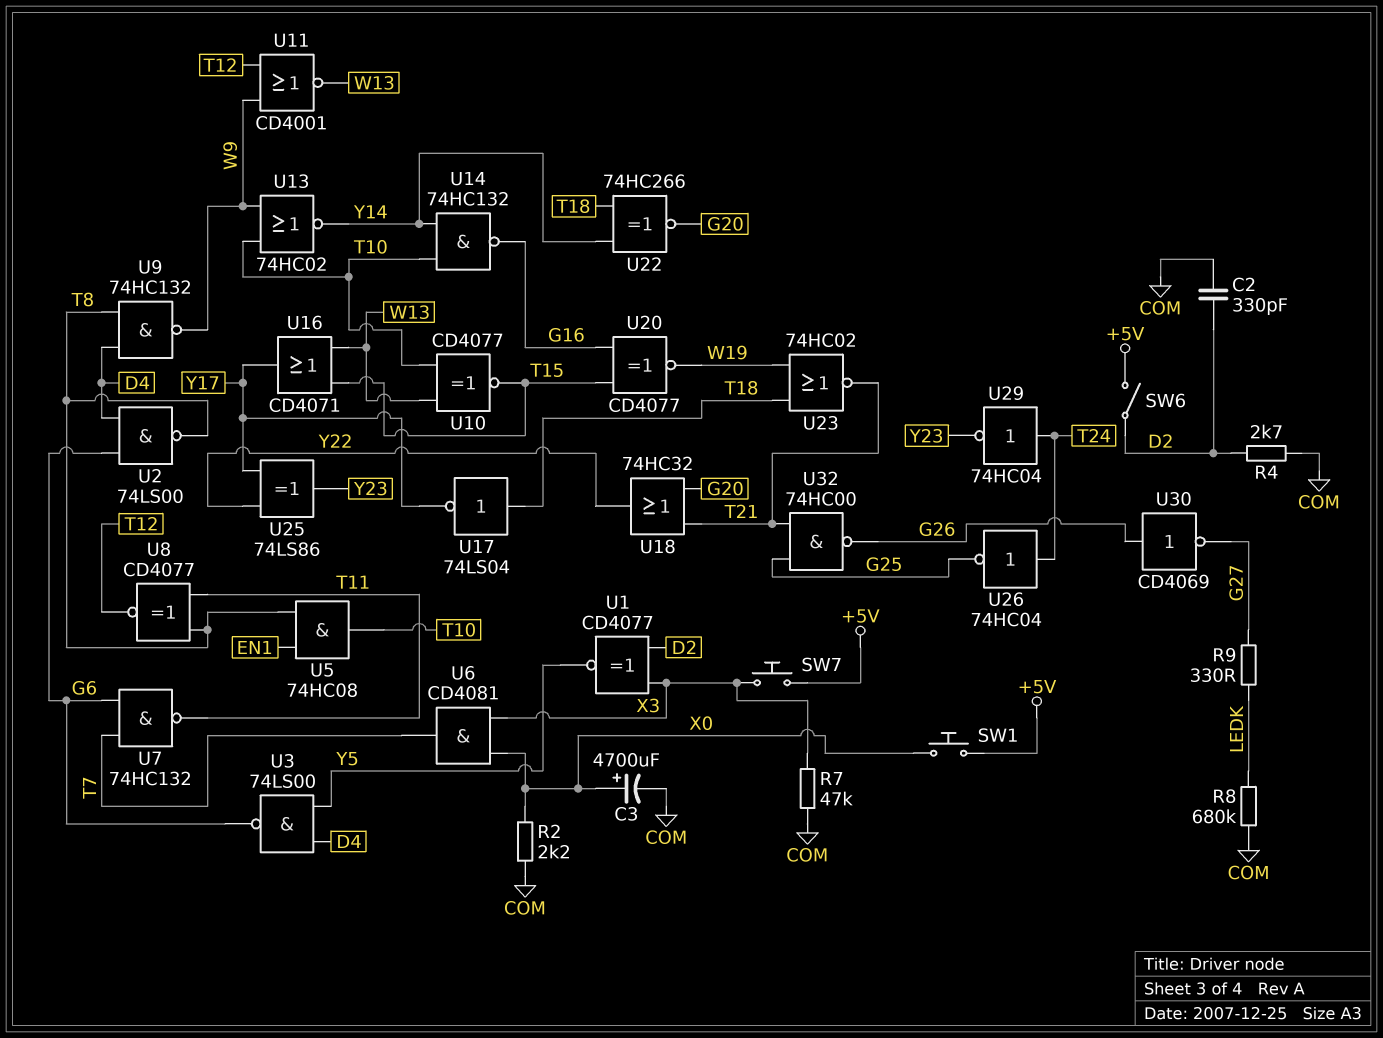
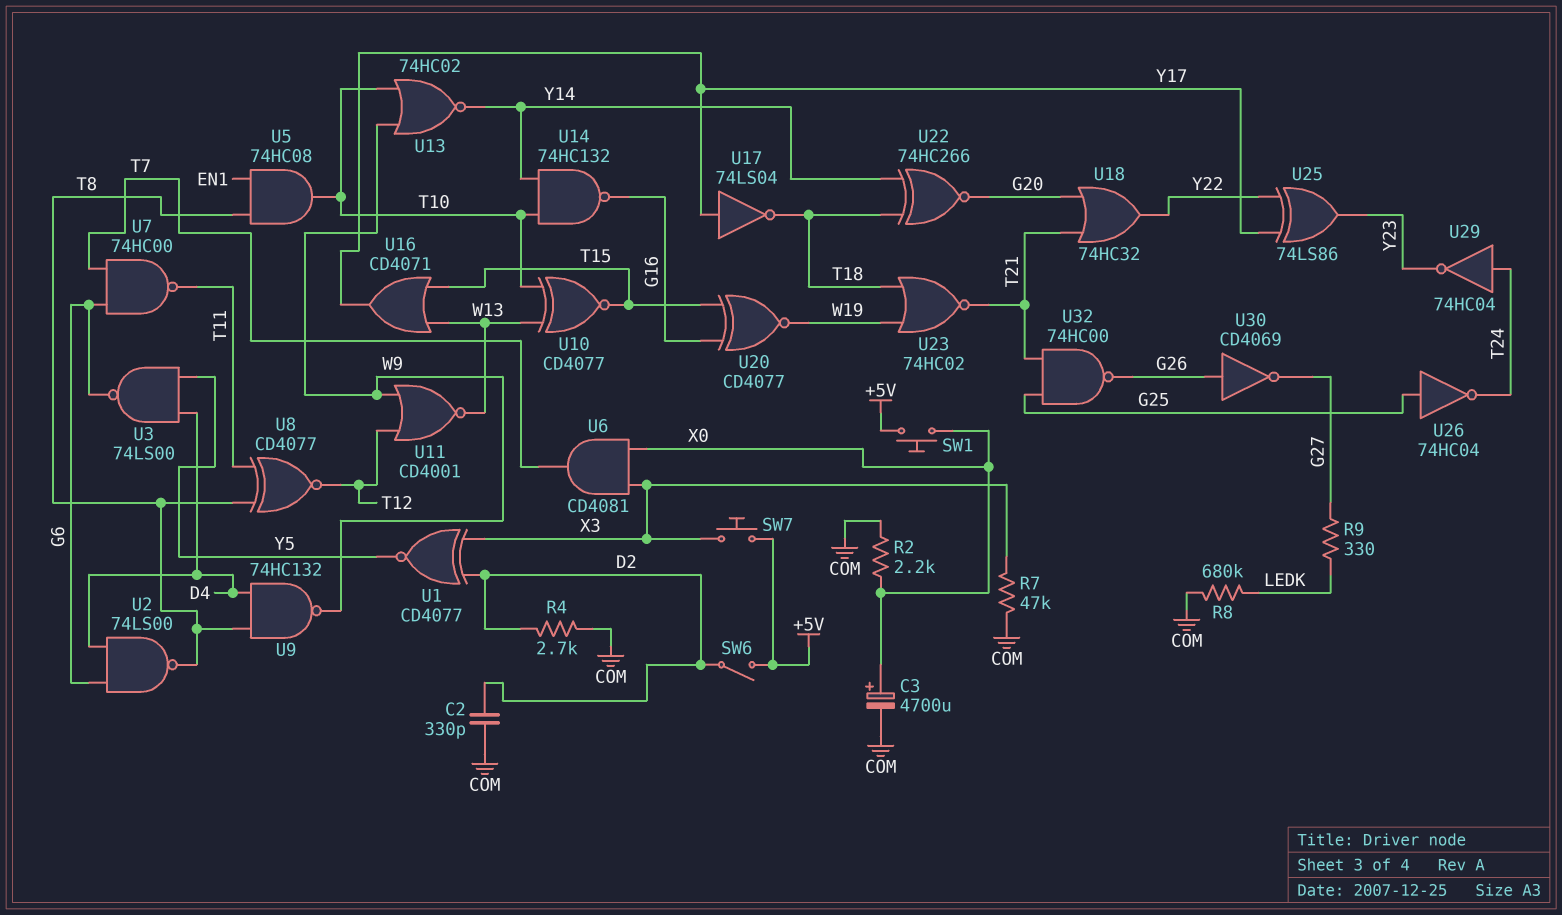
U7: NAND 74HC132 (in G6, in T7, out T11) -> NAND 74HC00 (in G6, in T7, out T11)
U17: NOT 74LS04 (in T18, out Y17) -> NOT 74LS04 (in Y17, out T18)
U26: NOT 74HC04 (in T24, out G25) -> NOT 74HC04 (in G25, out T24)

